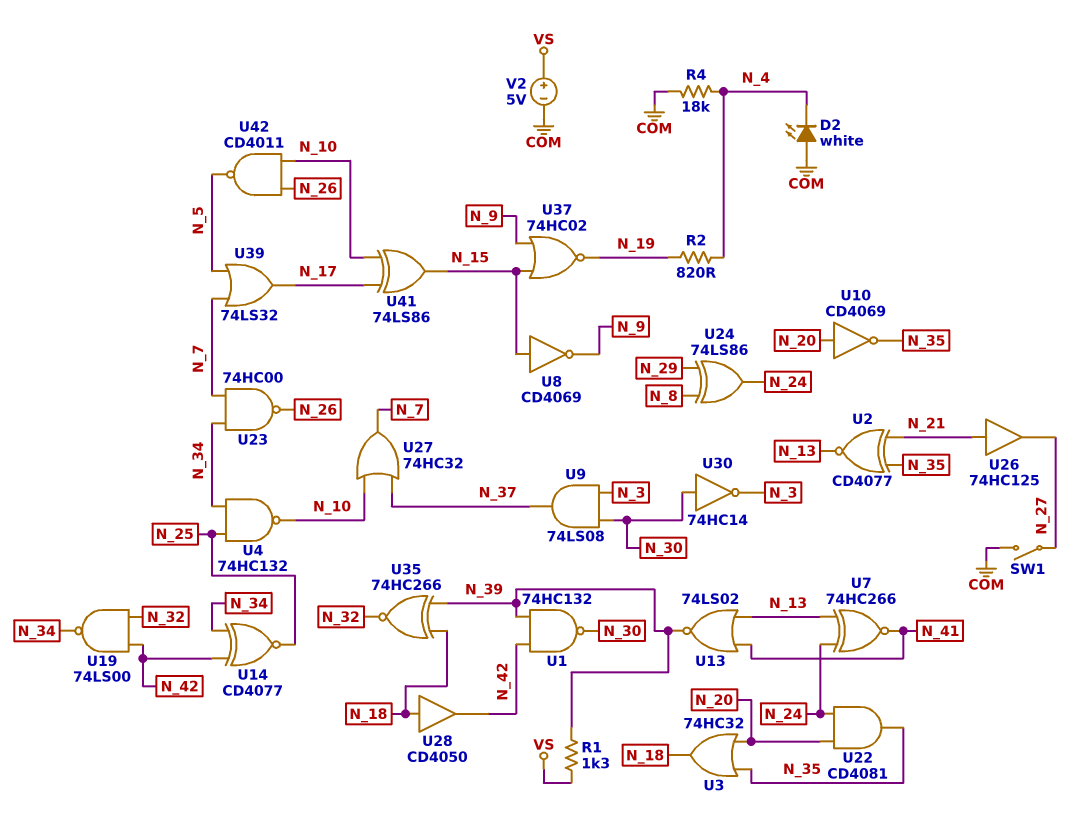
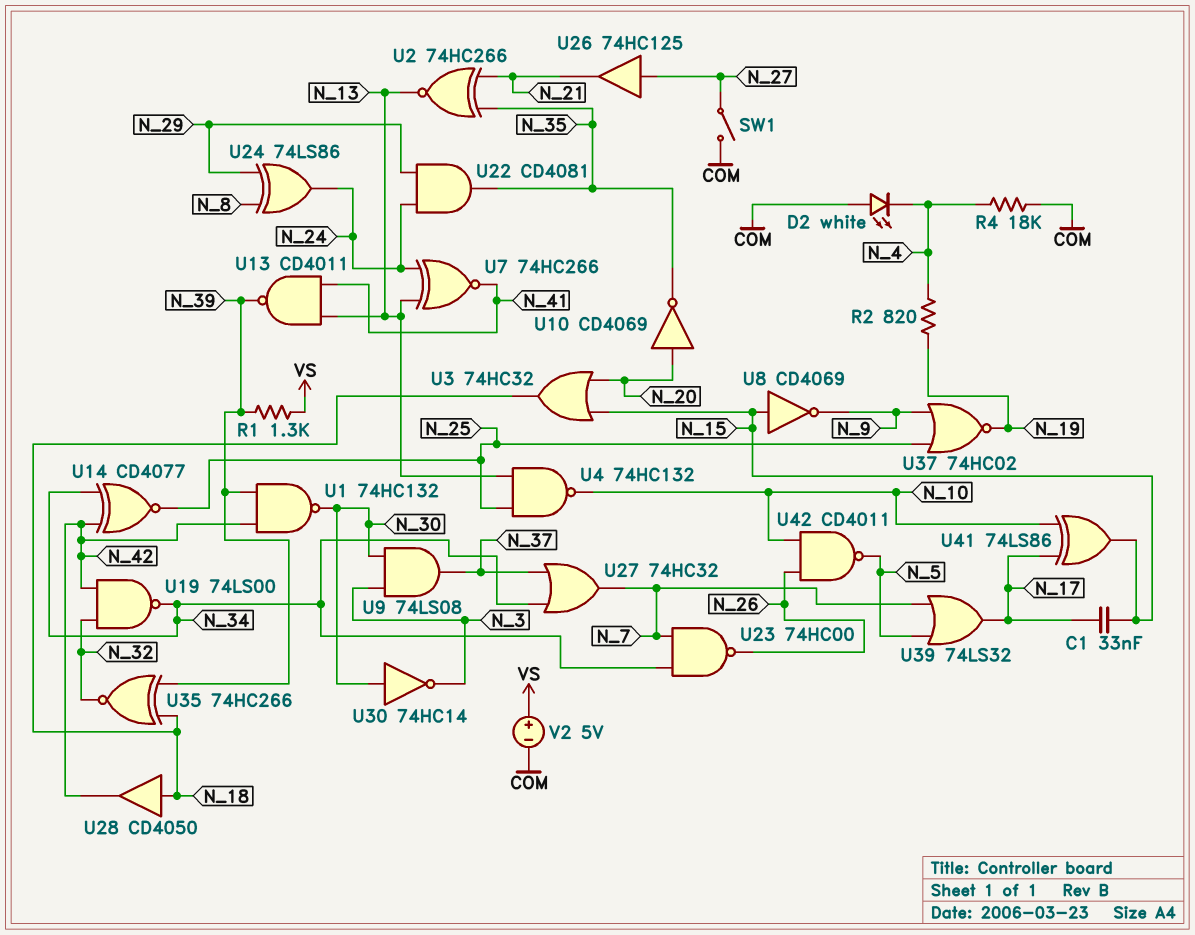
C1: none -> 33nF (N_15, N_17)
U2: XNOR CD4077 (in N_21, in N_35, out N_13) -> XNOR 74HC266 (in N_21, in N_35, out N_13)
U3: OR 74HC32 (in N_20, in N_35, out N_18) -> OR 74HC32 (in N_15, in N_20, out N_18)
U4: NAND 74HC132 (in N_25, in N_34, out N_10) -> NAND 74HC132 (in N_13, in N_25, out N_10)
U13: NOR 74LS02 (in N_13, in N_41, out N_39) -> NAND CD4011 (in N_13, in N_41, out N_39)
U22: AND CD4081 (in N_20, in N_24, out N_35) -> AND CD4081 (in N_24, in N_29, out N_35)
U26: buffer 74HC125 (in N_21, out N_27) -> buffer 74HC125 (in N_27, out N_21)
U27: OR 74HC32 (in N_10, in N_37, out N_7) -> OR 74HC32 (in N_34, in N_37, out N_7)
U37: NOR 74HC02 (in N_9, in N_15, out N_19) -> NOR 74HC02 (in N_9, in N_25, out N_19)

